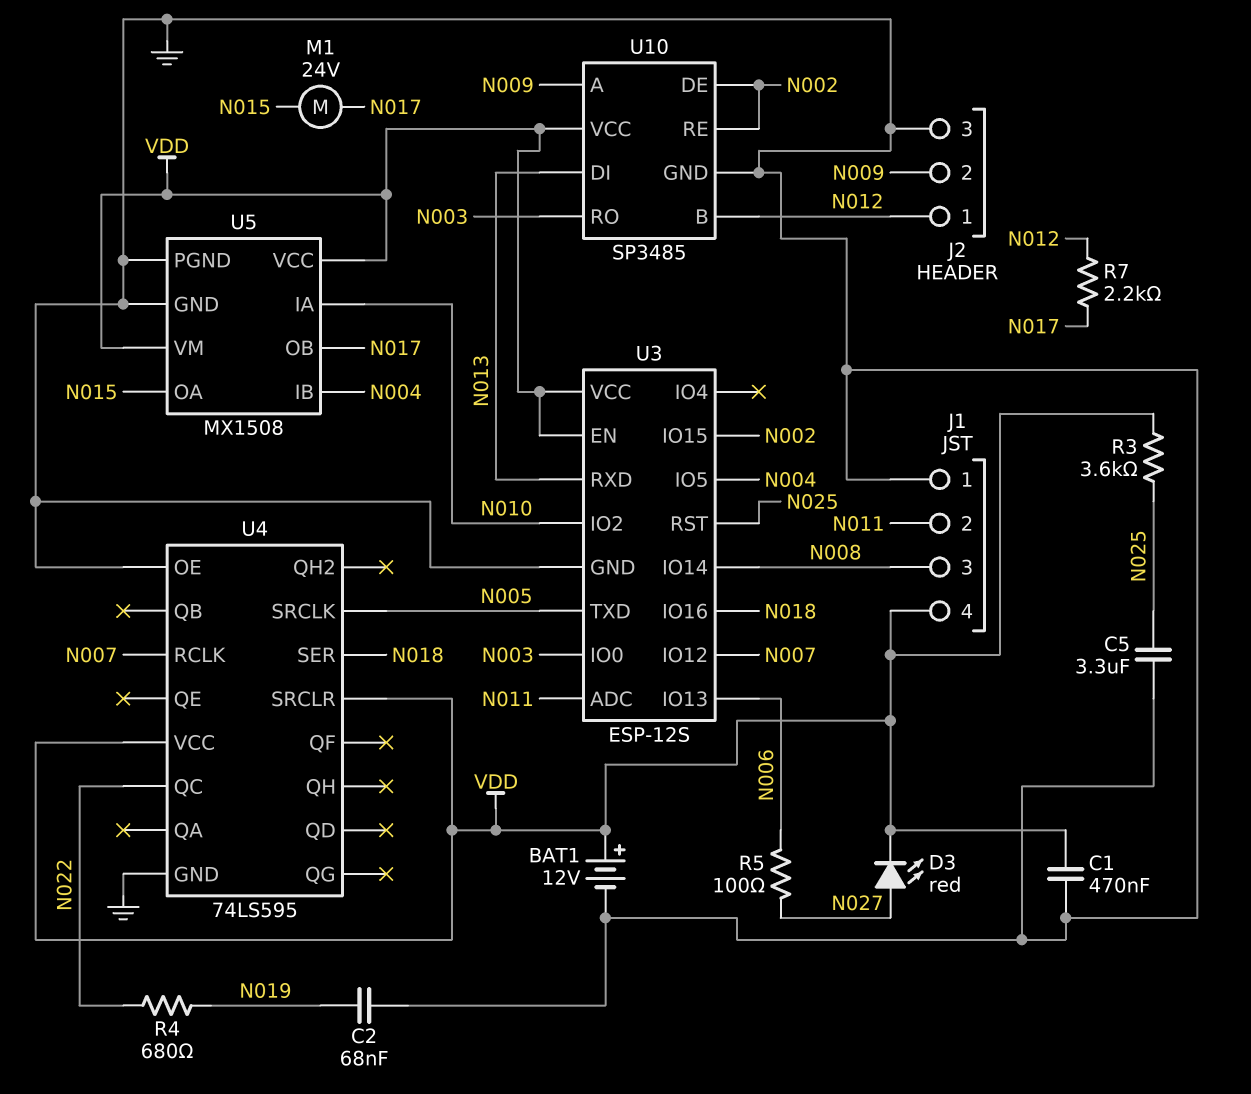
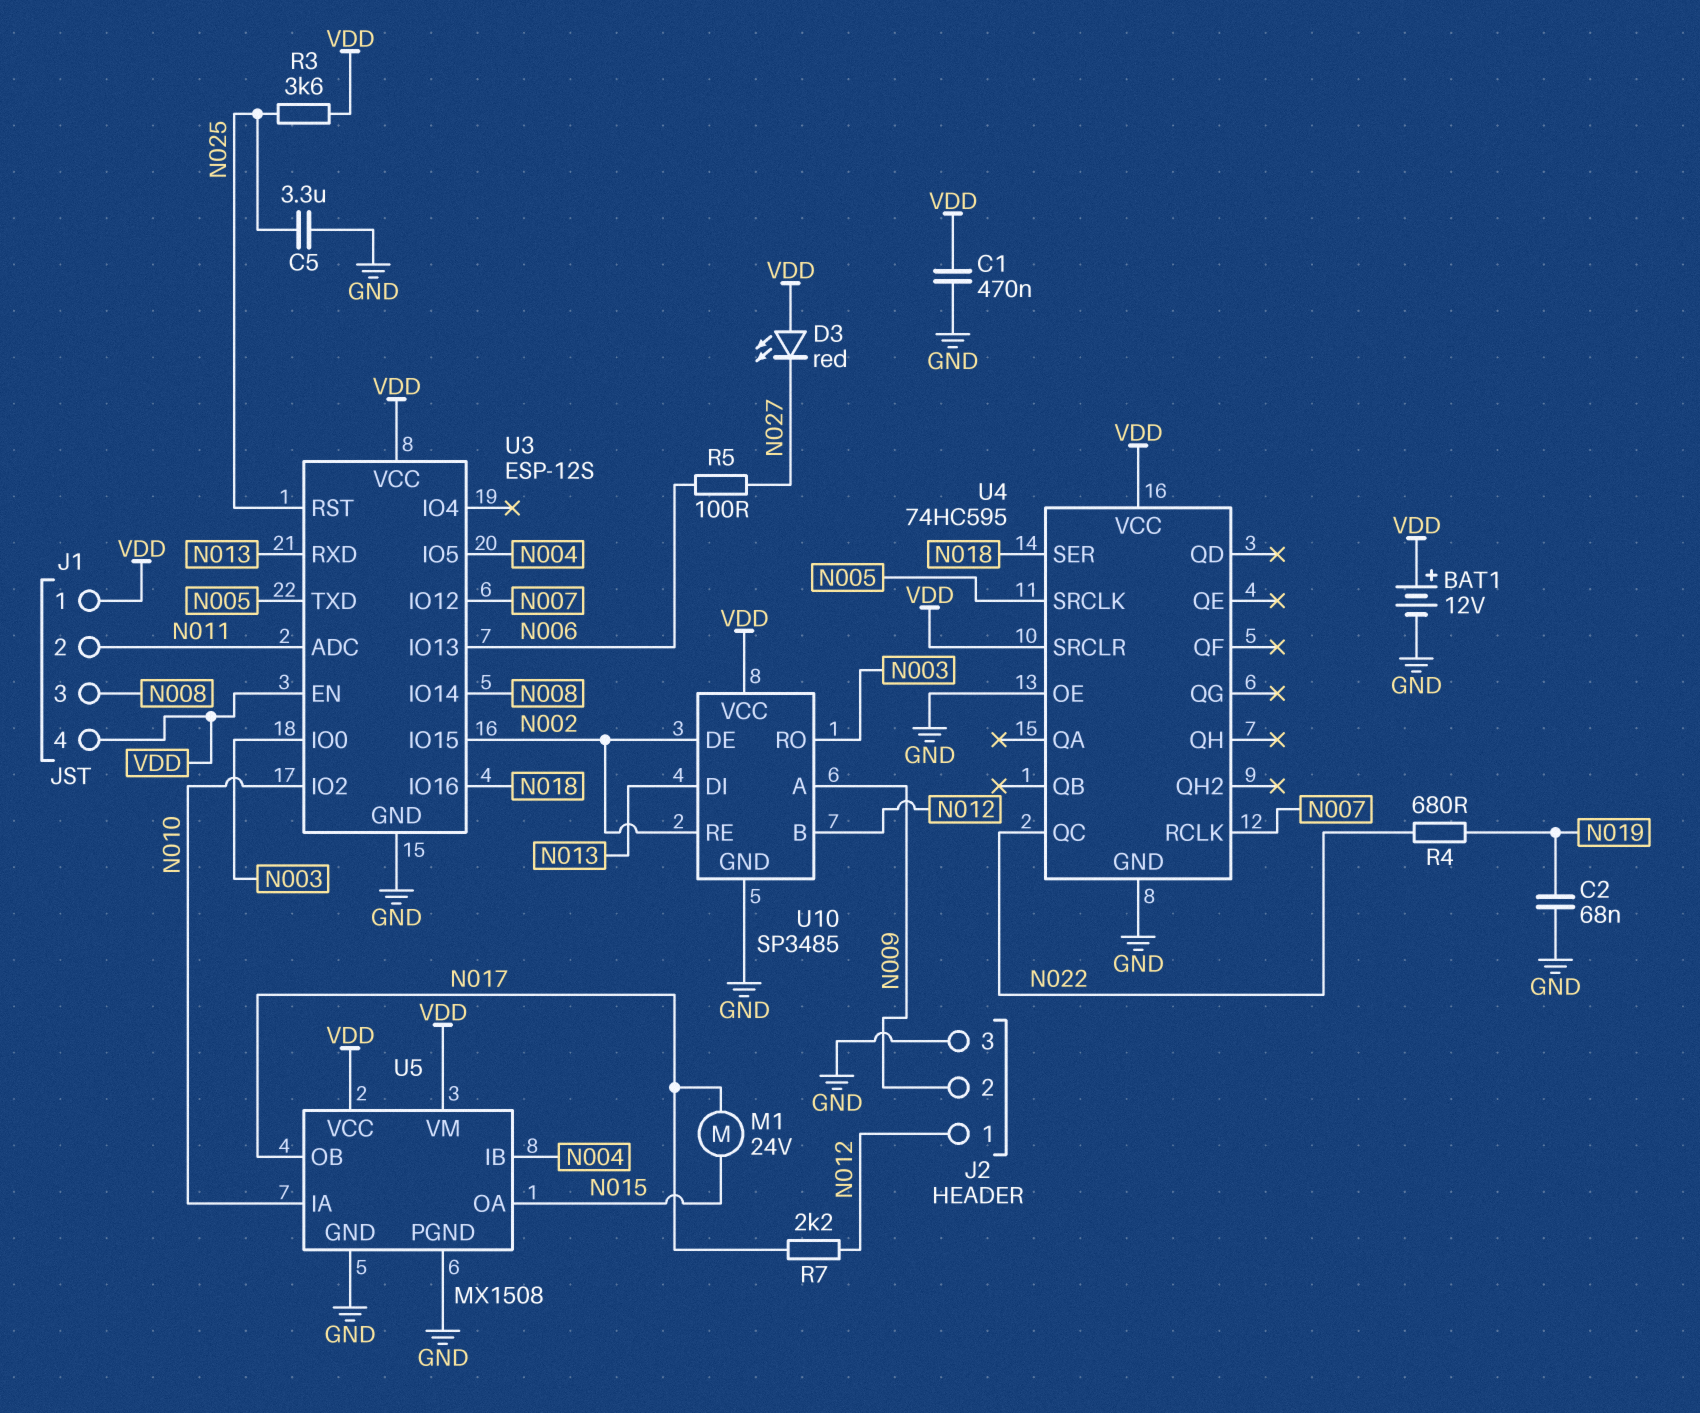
D3: LED red (A N027, K VDD) -> LED red (A VDD, K N027)
J1 pin 1: GND -> VDD
U4: 74LS595 -> 74HC595

